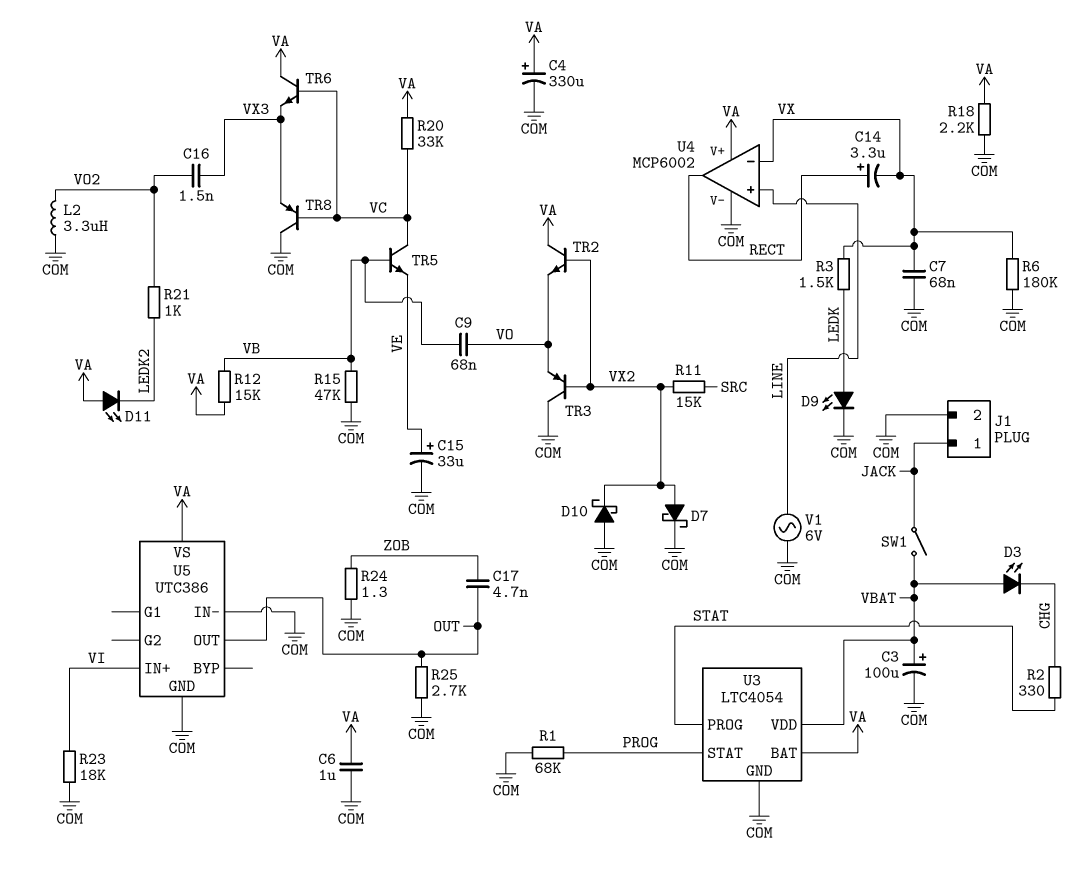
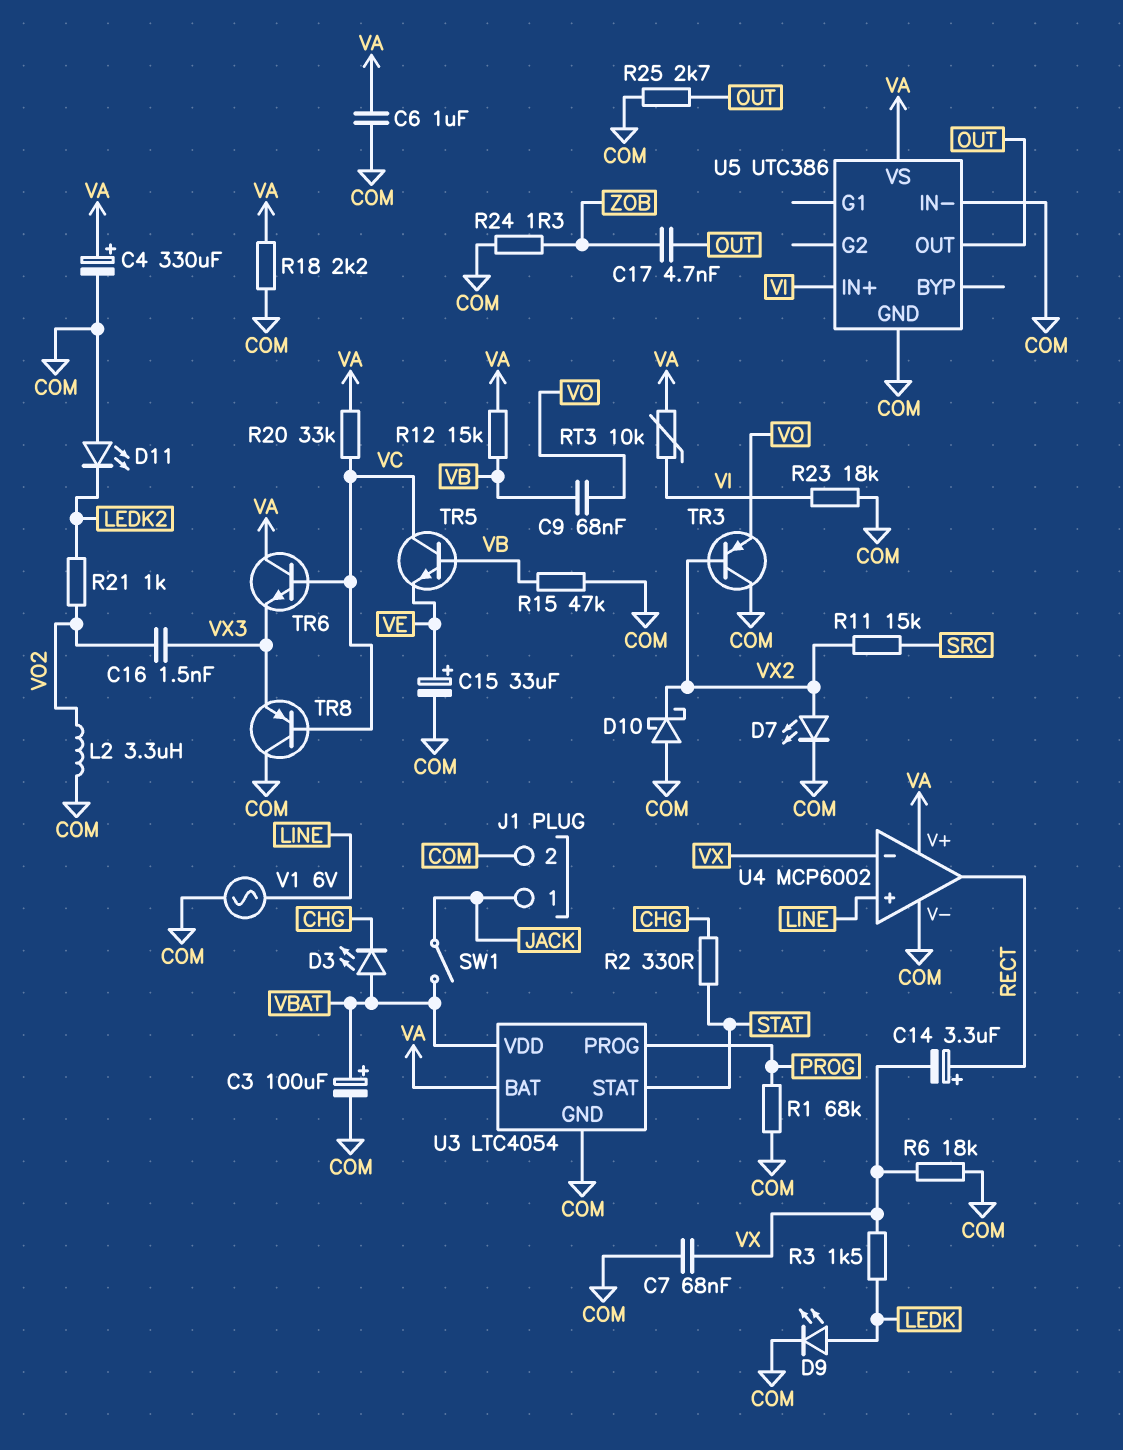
D7: schottky (A VX2, K COM) -> LED (A VX2, K COM)
D11: LED (A VA, K LEDK2) -> LED (A COM, K LEDK2)
R6: 180k (COM, VX) -> 18k (COM, VX)
RT3: none -> 10k (VA, VI)
TR2: NPN (B VX2, C VA, E VO) -> none
U3 pin PROG: STAT -> PROG
U3 pin STAT: PROG -> STAT

